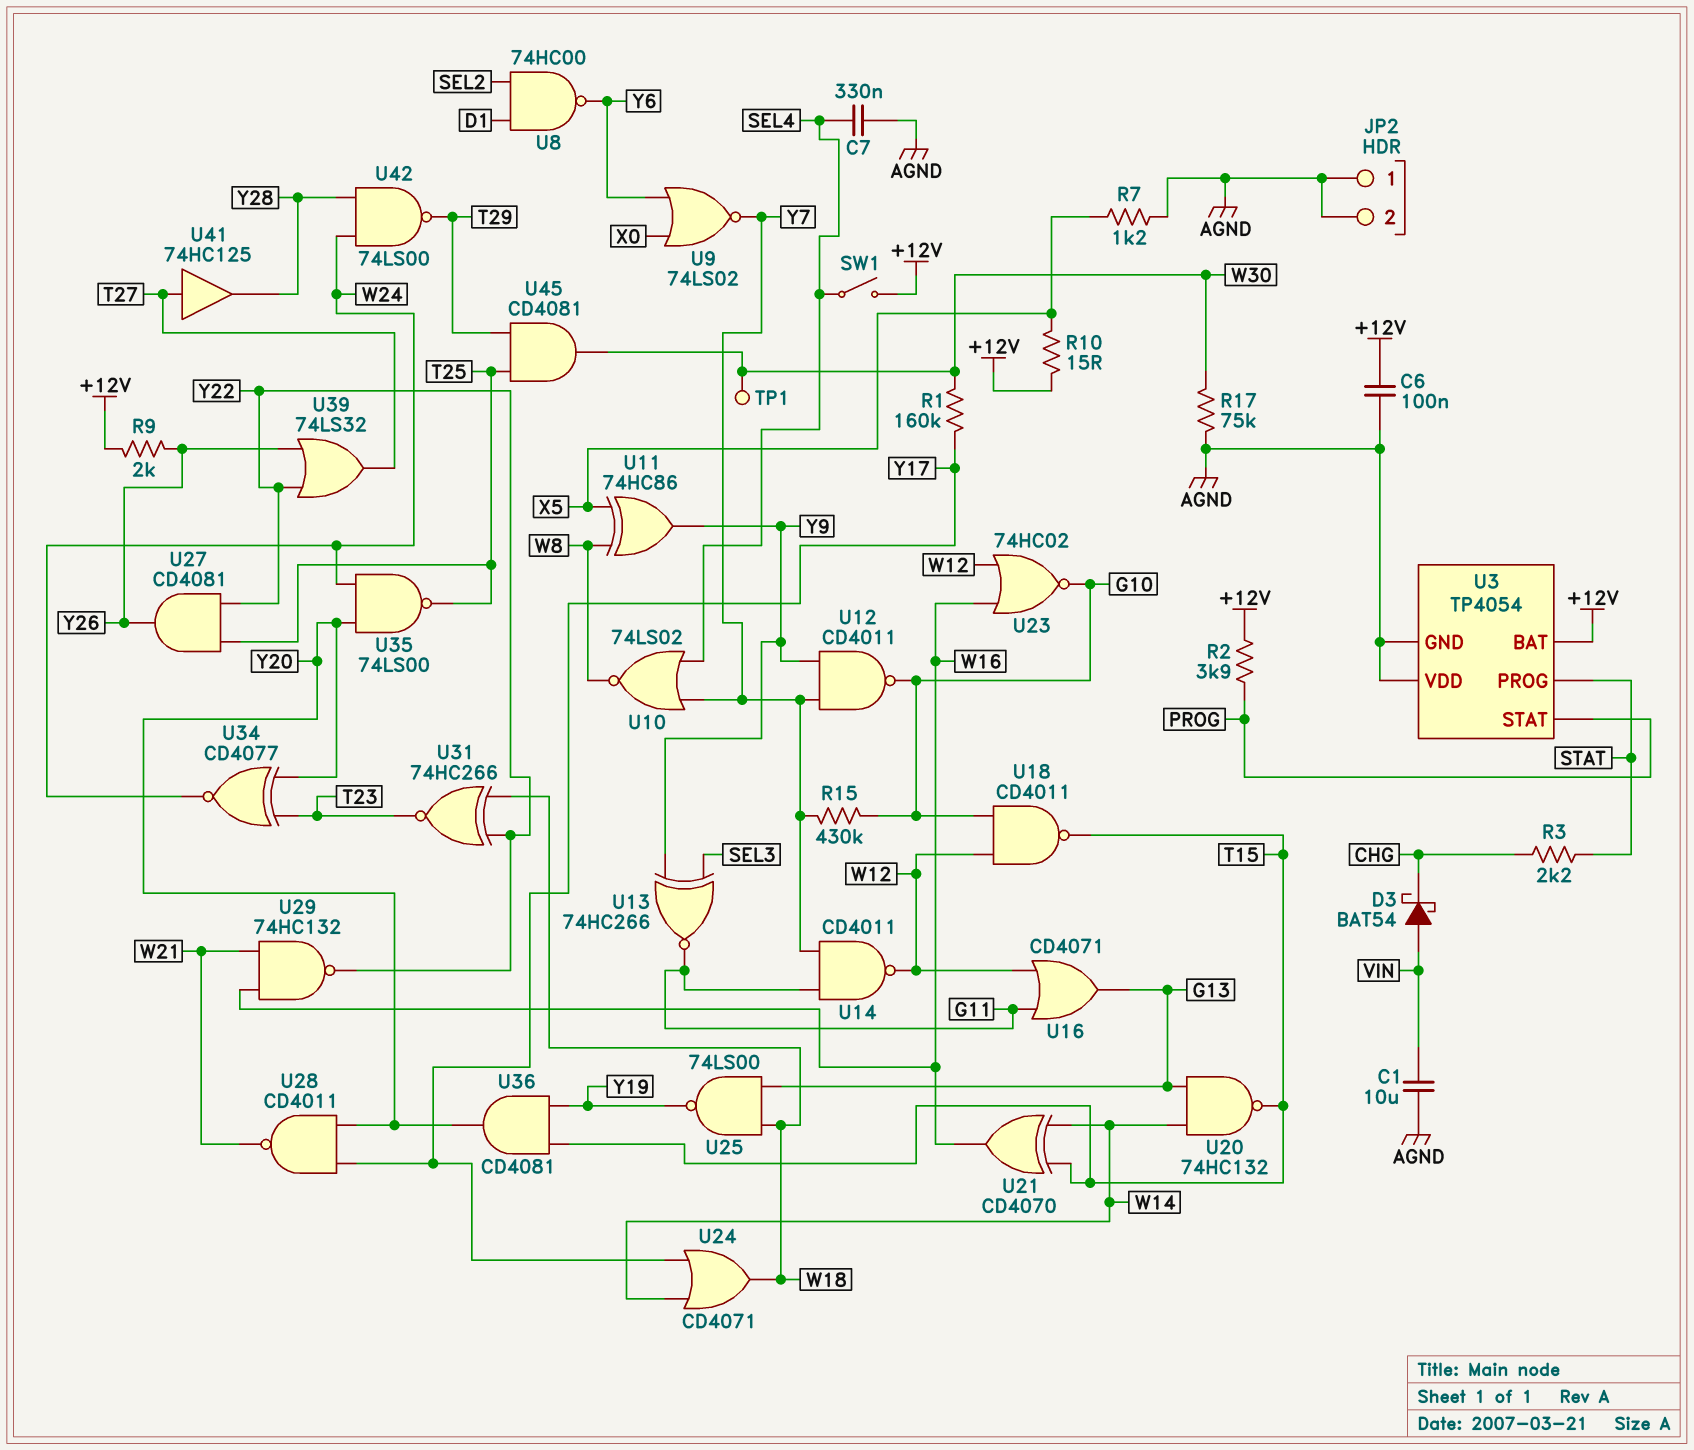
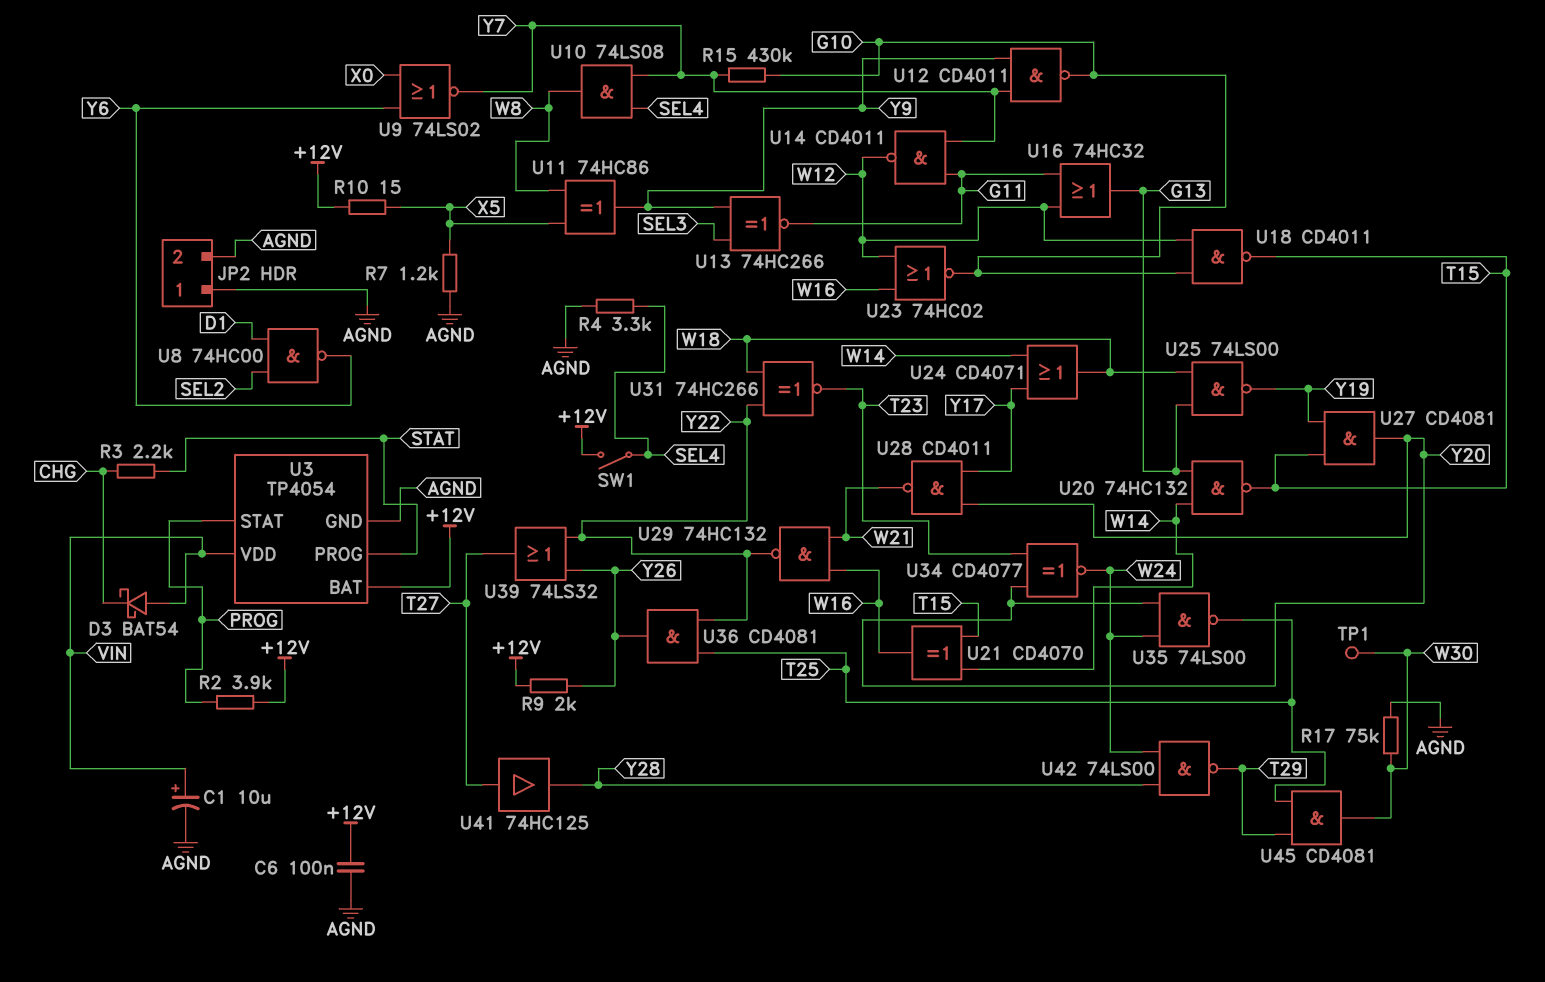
C1: 10uF (AGND, VIN) -> 10uF (plus VIN, minus AGND)
C7: 330nF (AGND, SEL4) -> none
R1: 160k (W30, Y17) -> none
R4: none -> 3.3k (AGND, SEL4)
U3 pin VDD: AGND -> VIN
U10: NOR 74LS02 (in SEL4, in Y7, out W8) -> AND 74LS08 (in SEL4, in Y7, out W8)
U16: OR CD4071 (in G11, in W12, out G13) -> OR 74HC32 (in G11, in W12, out G13)
U27: AND CD4081 (in T25, in Y22, out Y26) -> AND CD4081 (in T15, in Y19, out Y20)
U36: AND CD4081 (in T15, in Y19, out Y20) -> AND CD4081 (in T25, in Y22, out Y26)

